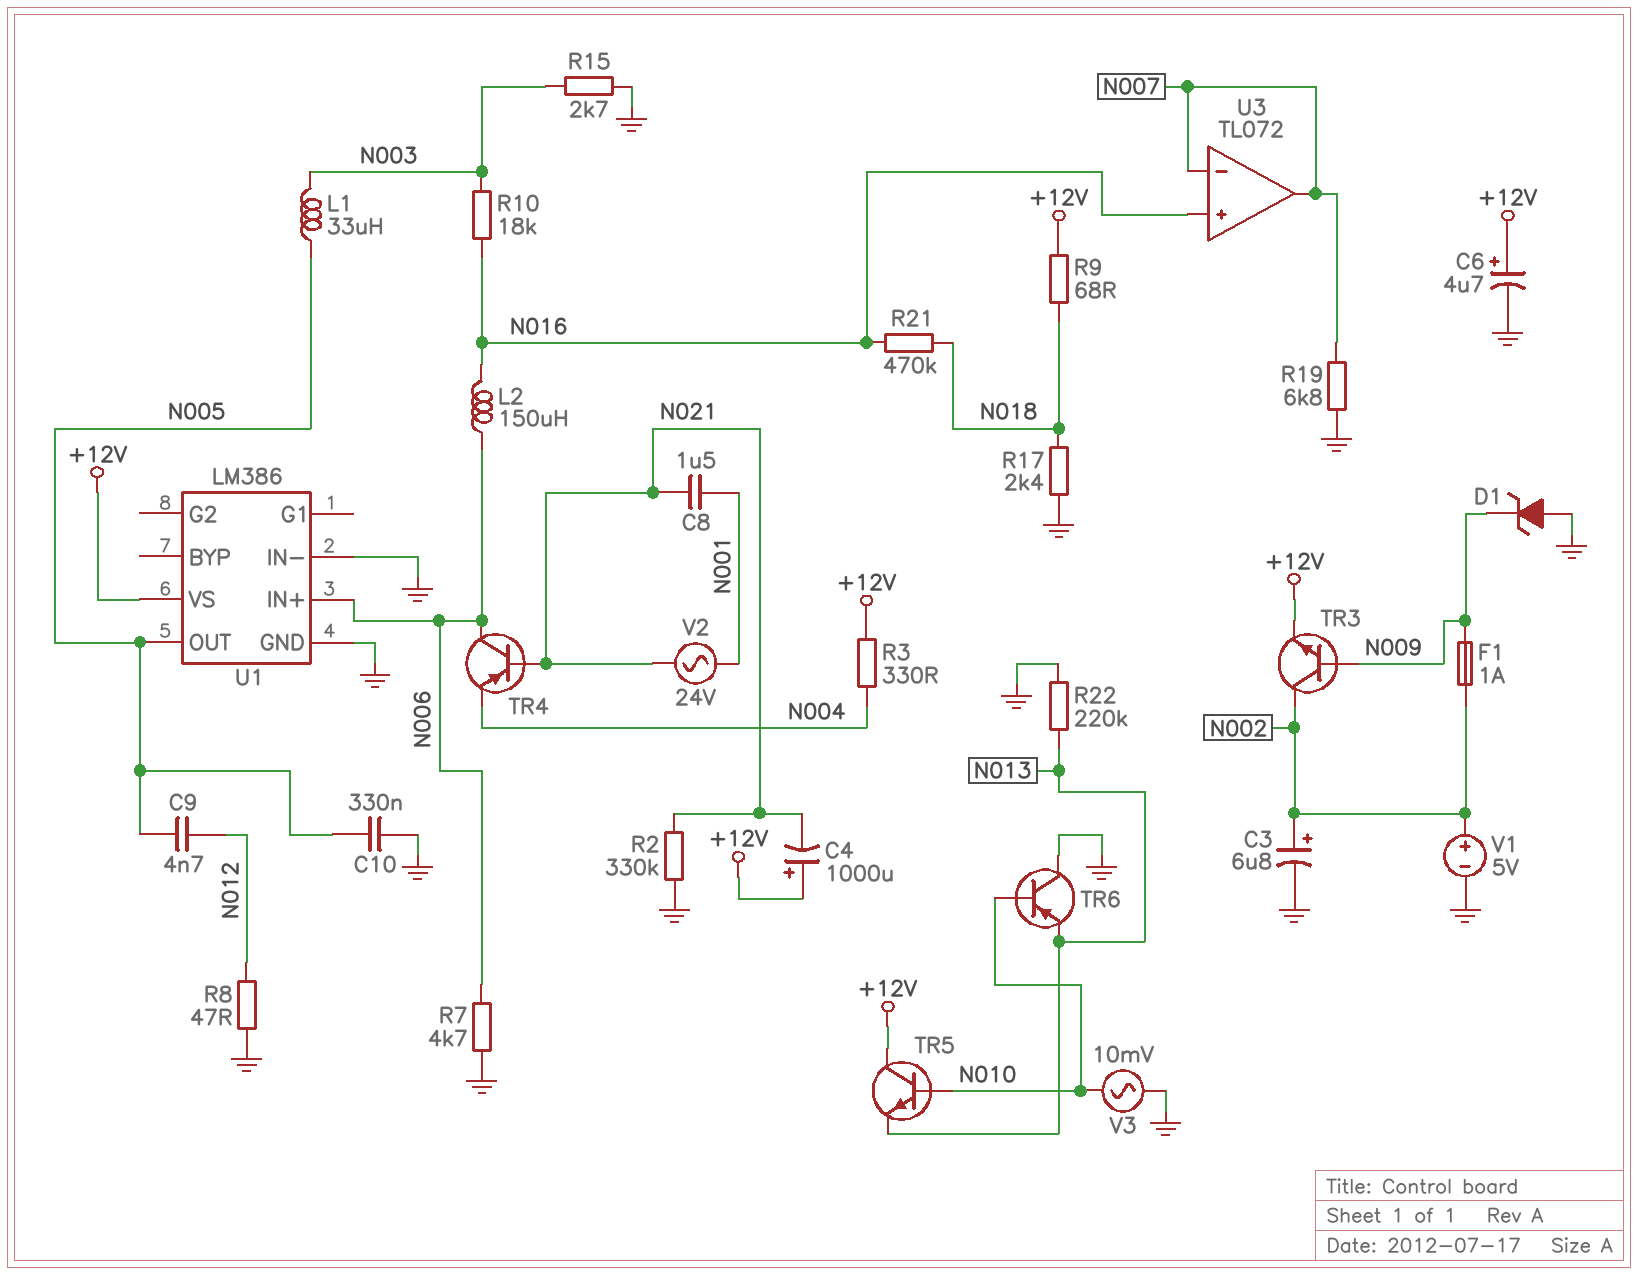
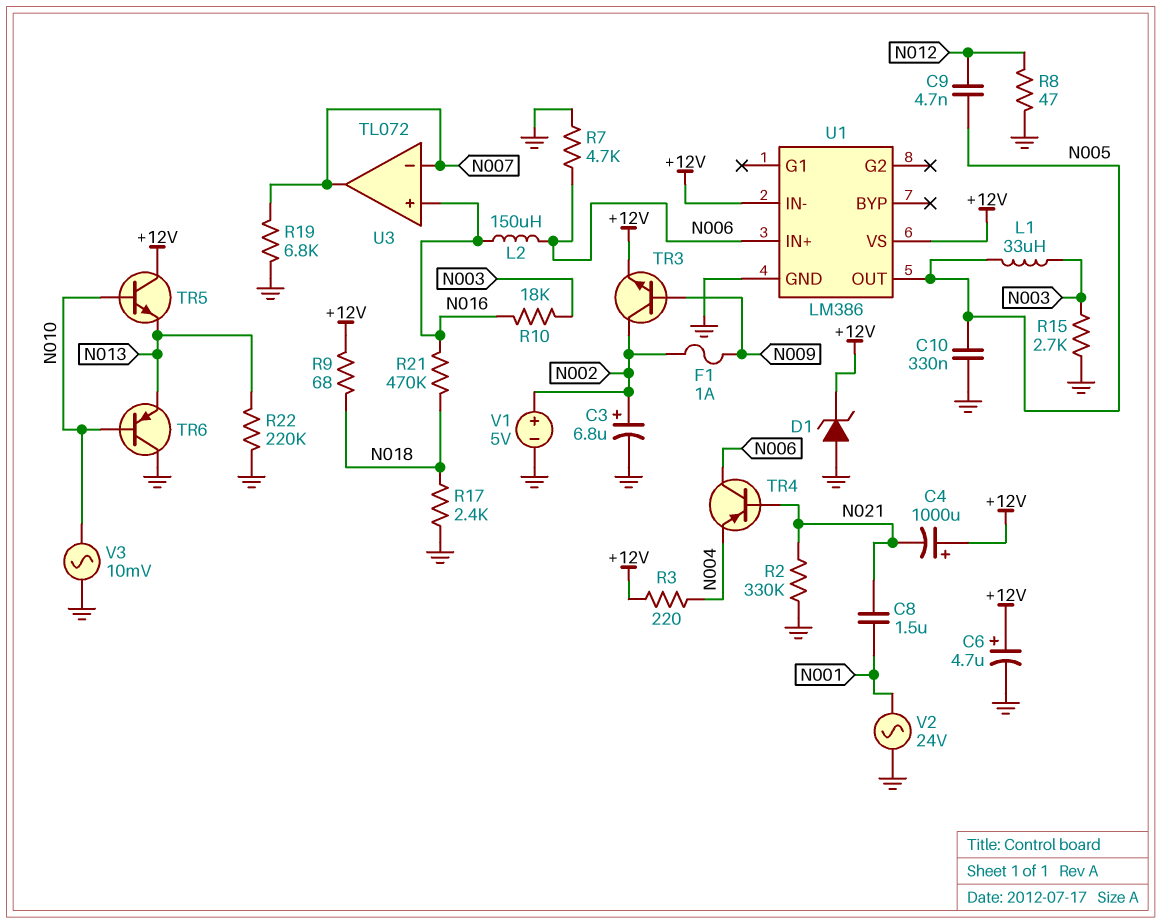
D1: zener (A GND, K N009) -> zener (A GND, K +12V)
R3: 330 (+12V, N004) -> 220 (+12V, N004)
U1 pin IN-: GND -> +12V
V2: AC 24V (N001, N021) -> AC 24V (GND, N001)

